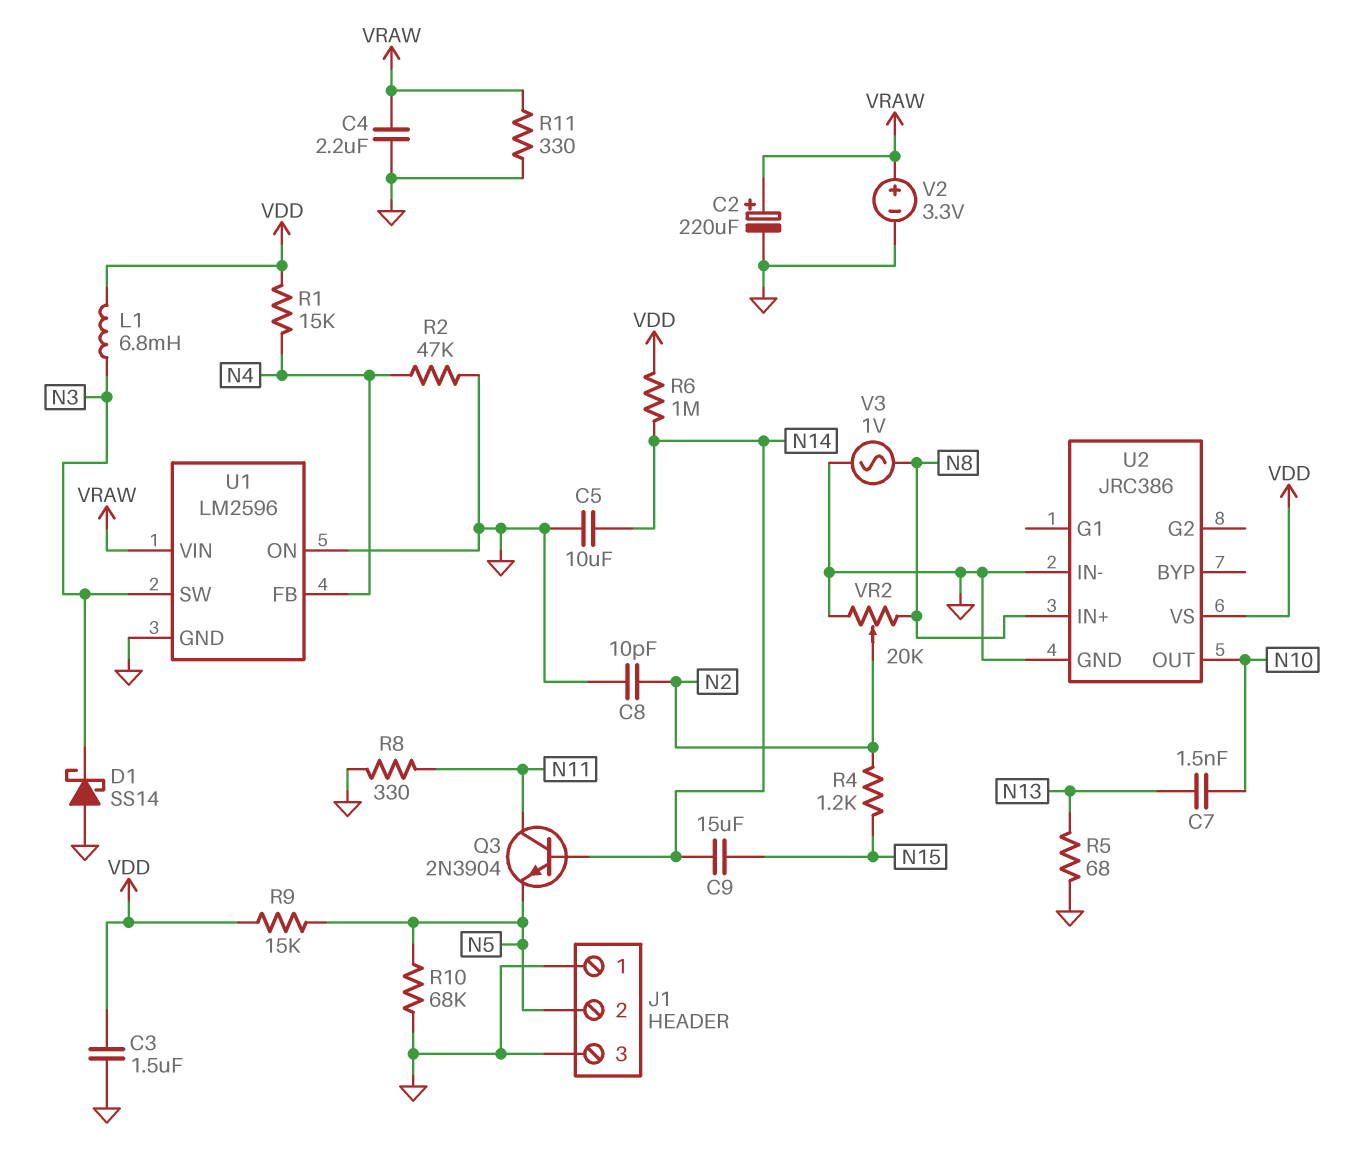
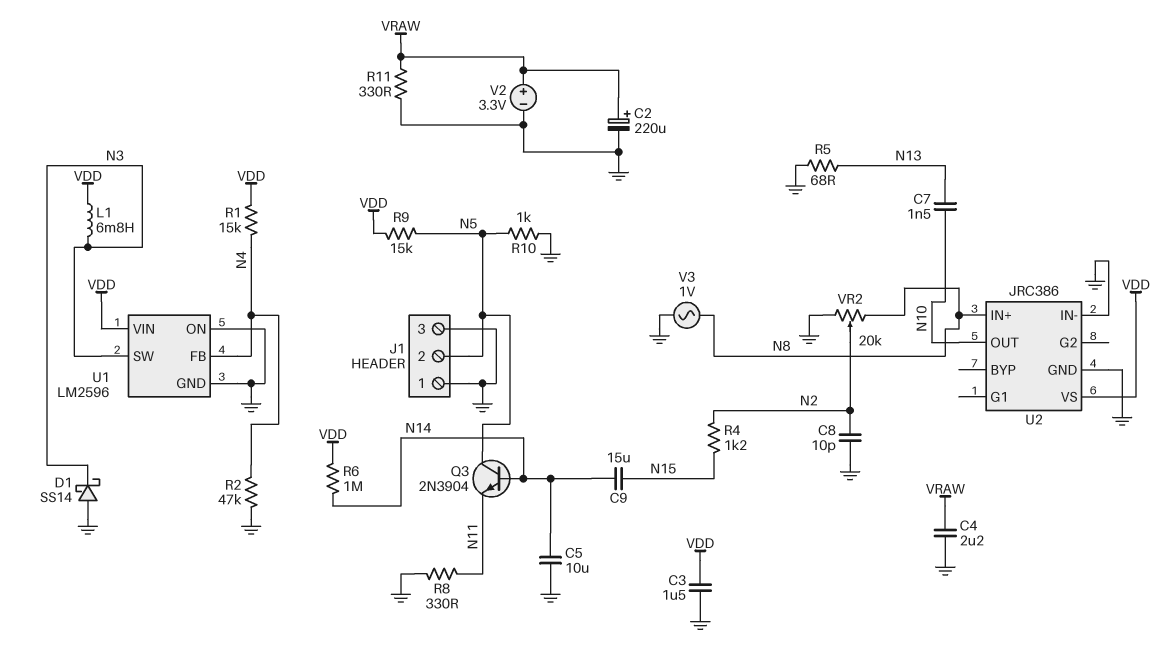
Q3: NPN 2N3904 (B N14, C N11, E N5) -> NPN 2N3904 (B N14, C N5, E N11)
R10: 68k (GND, N5) -> 1k (GND, N5)
U1 pin VIN: VRAW -> VDD

